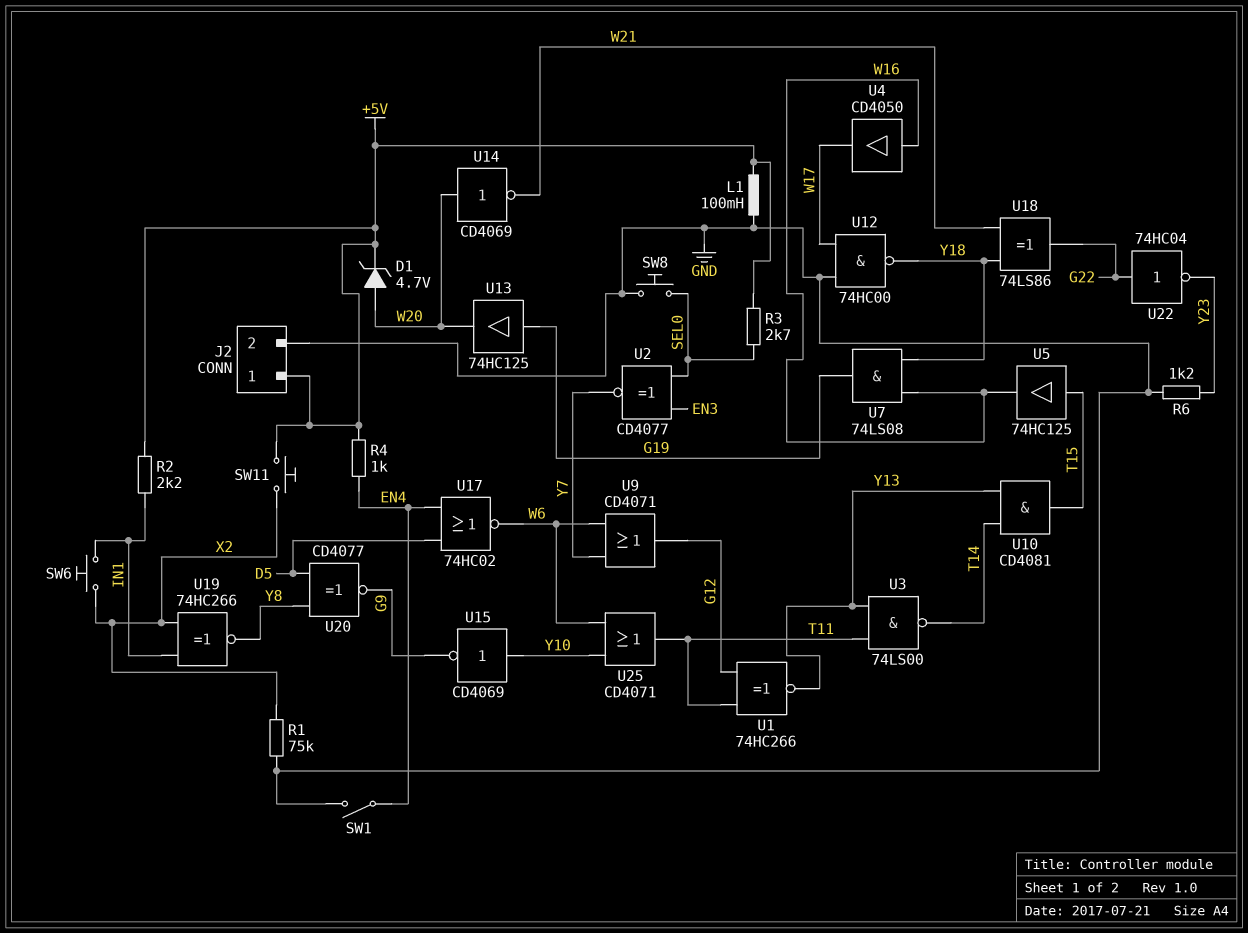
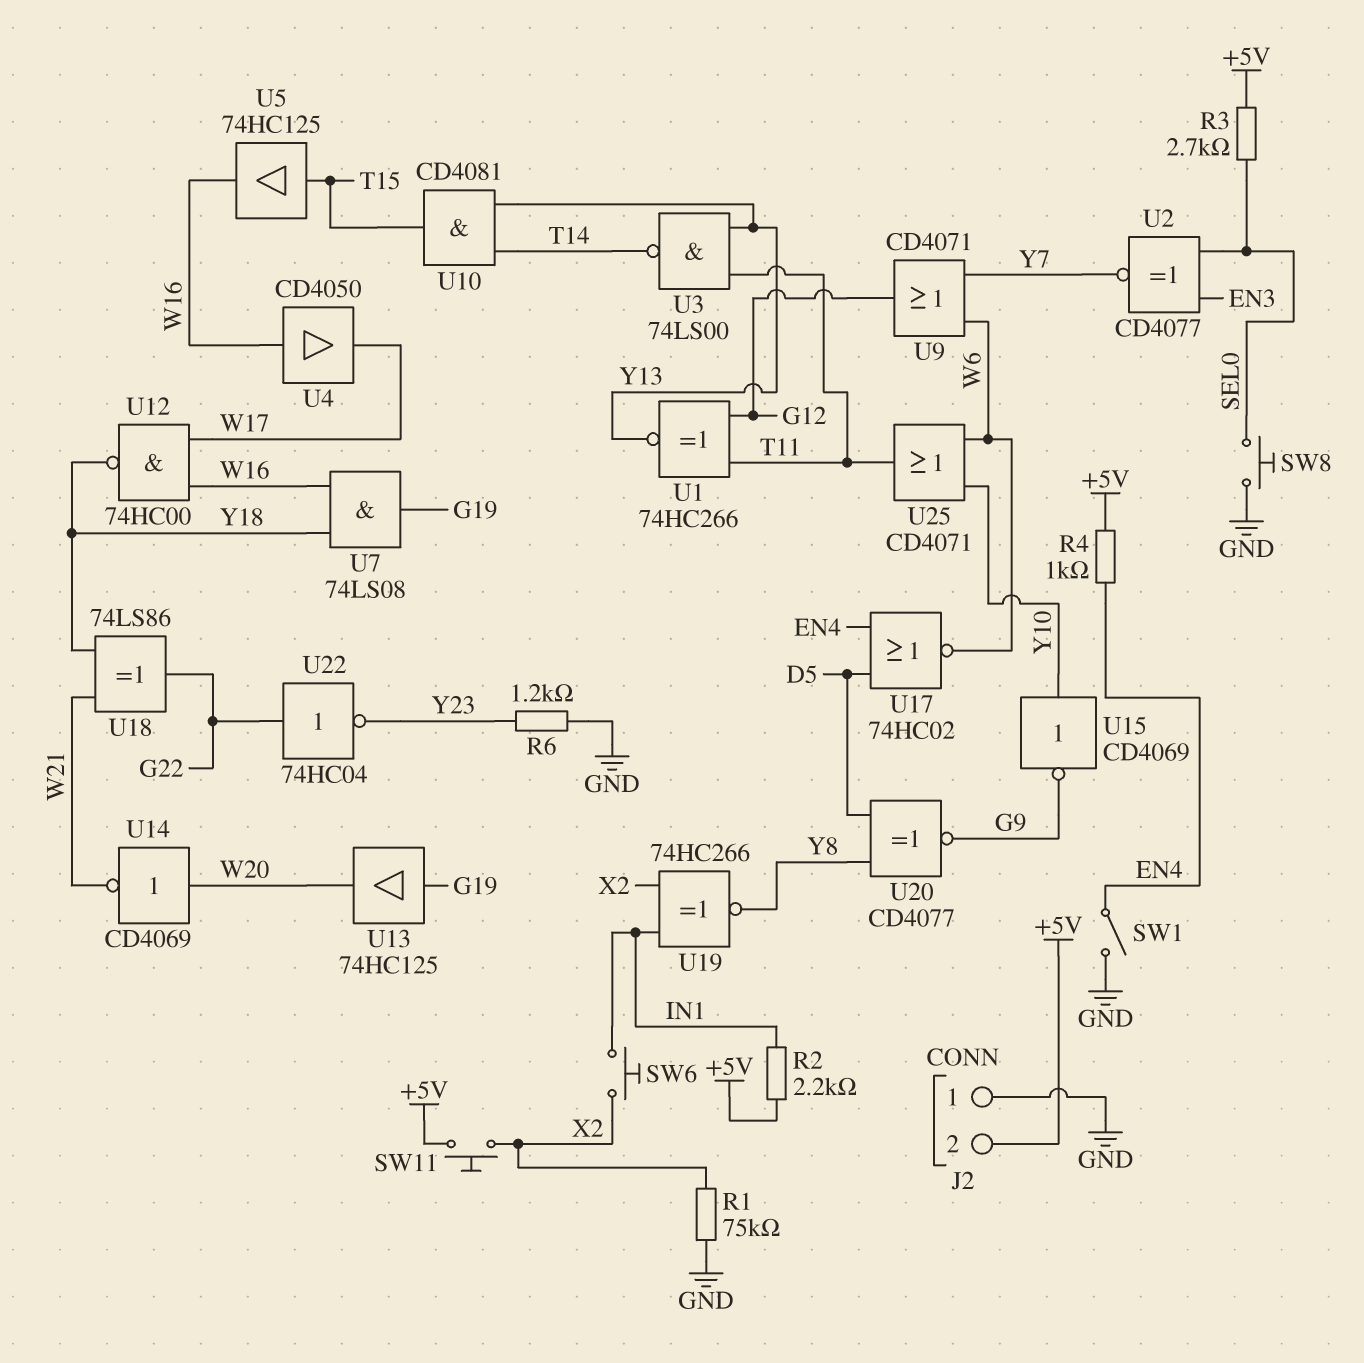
D1: zener 4.7V (A W20, K +5V) -> none
J2 pin 1: +5V -> GND
J2 pin 2: GND -> +5V
L1: 100mH (+5V, GND) -> none
U12: NAND 74HC00 (in GND, in W17, out Y18) -> NAND 74HC00 (in W16, in W17, out Y18)

